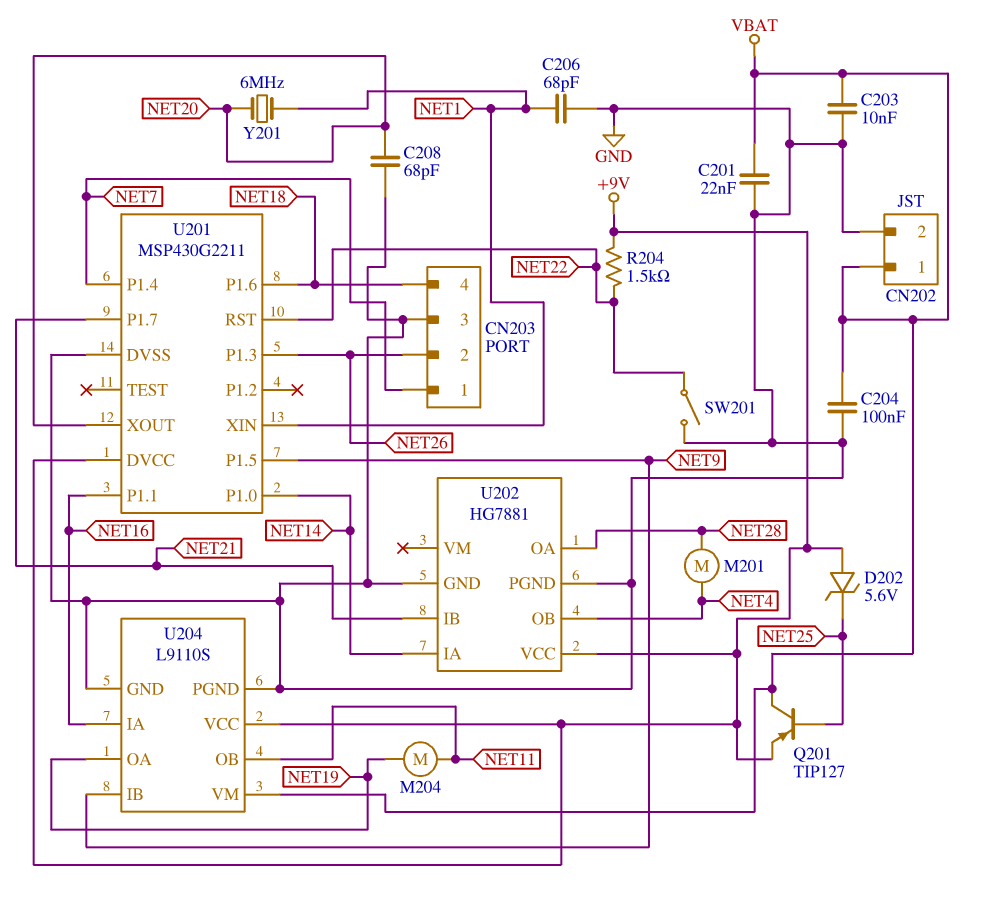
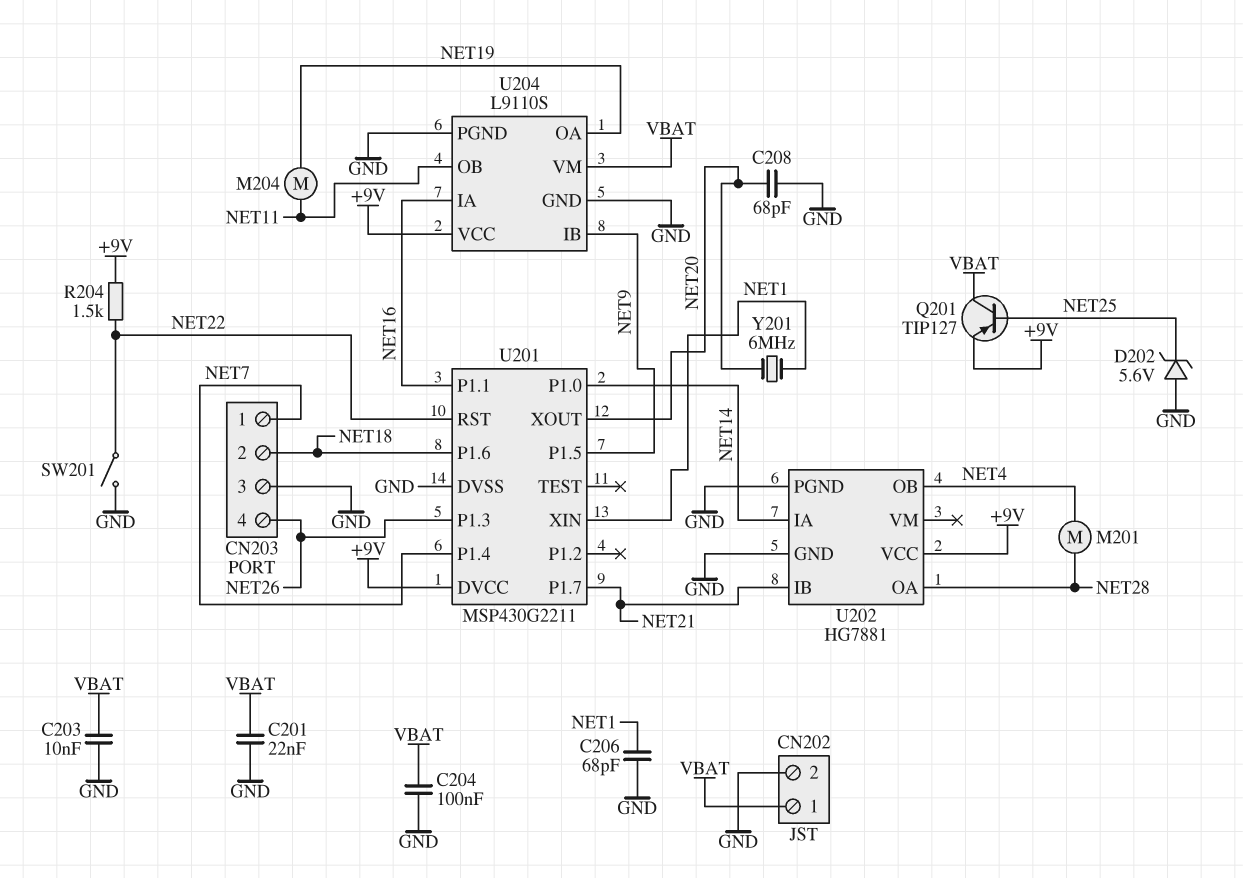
CN203 pin 2: NET26 -> NET18
CN203 pin 4: NET18 -> NET26
D202: zener 5.6V (A +9V, K NET25) -> zener 5.6V (A GND, K NET25)

